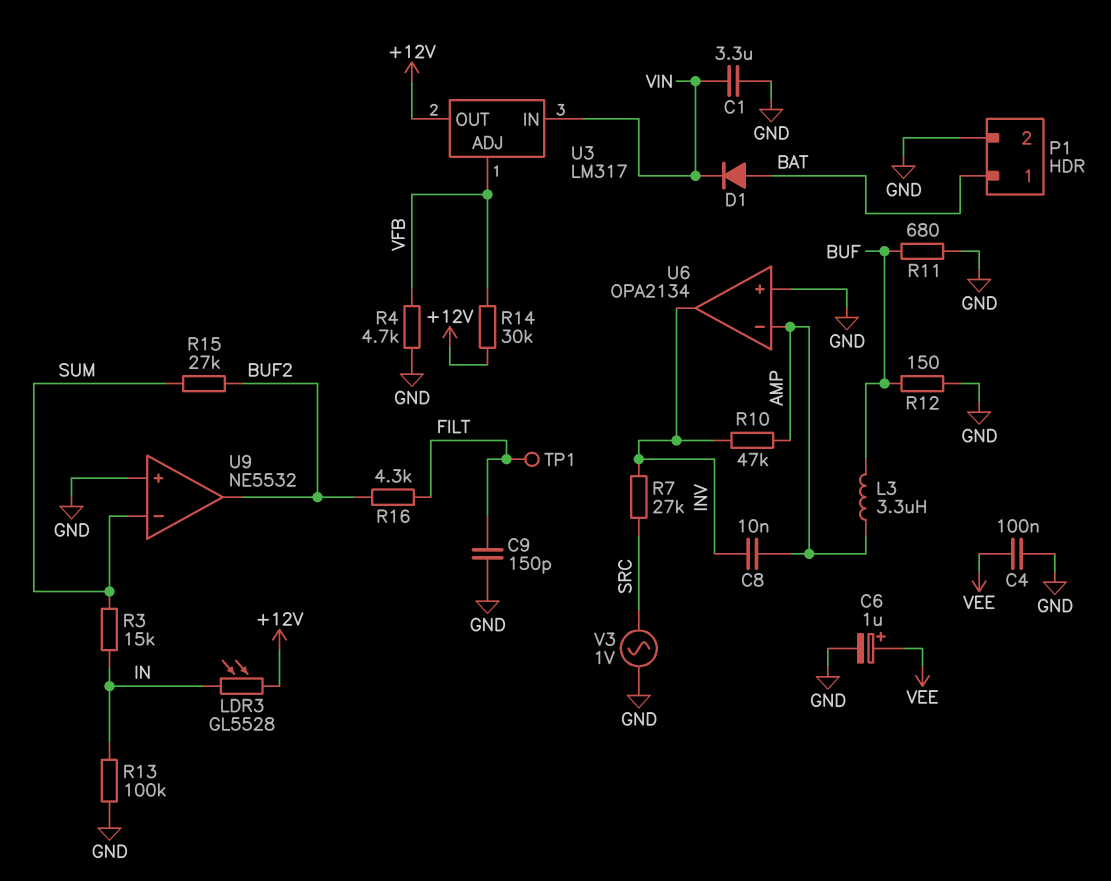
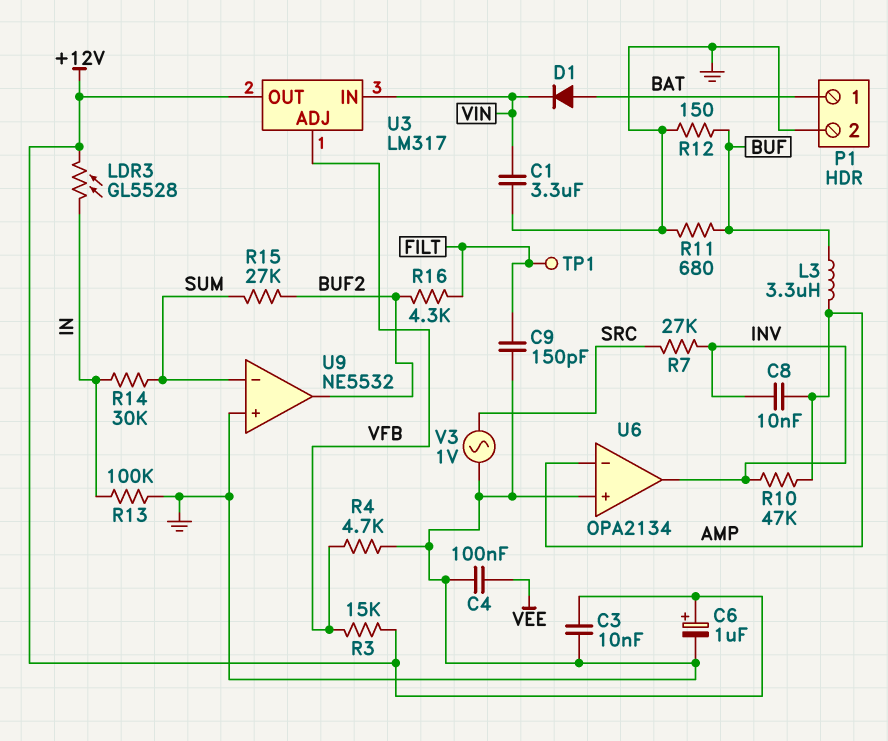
C3: none -> 10nF (+12V, GND)
C6: 1uF (plus VEE, minus GND) -> 1uF (plus +12V, minus GND)
R3: 15k (IN, SUM) -> 15k (+12V, VFB)
R14: 30k (+12V, VFB) -> 30k (IN, SUM)

